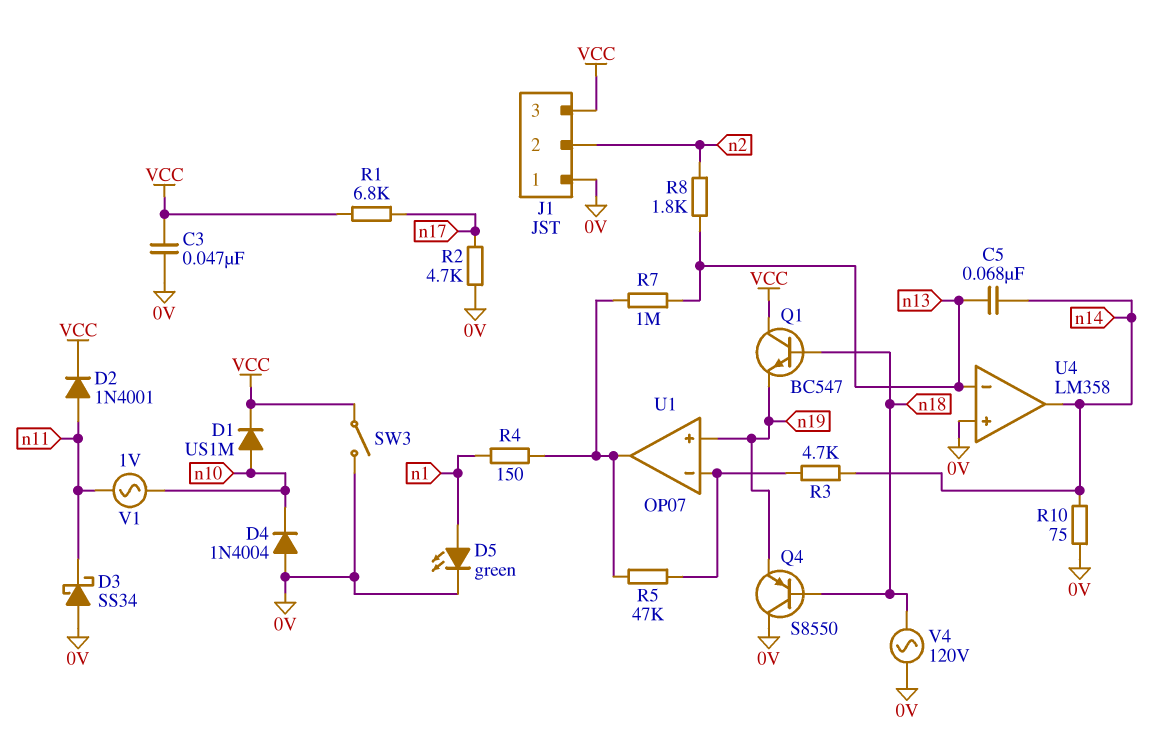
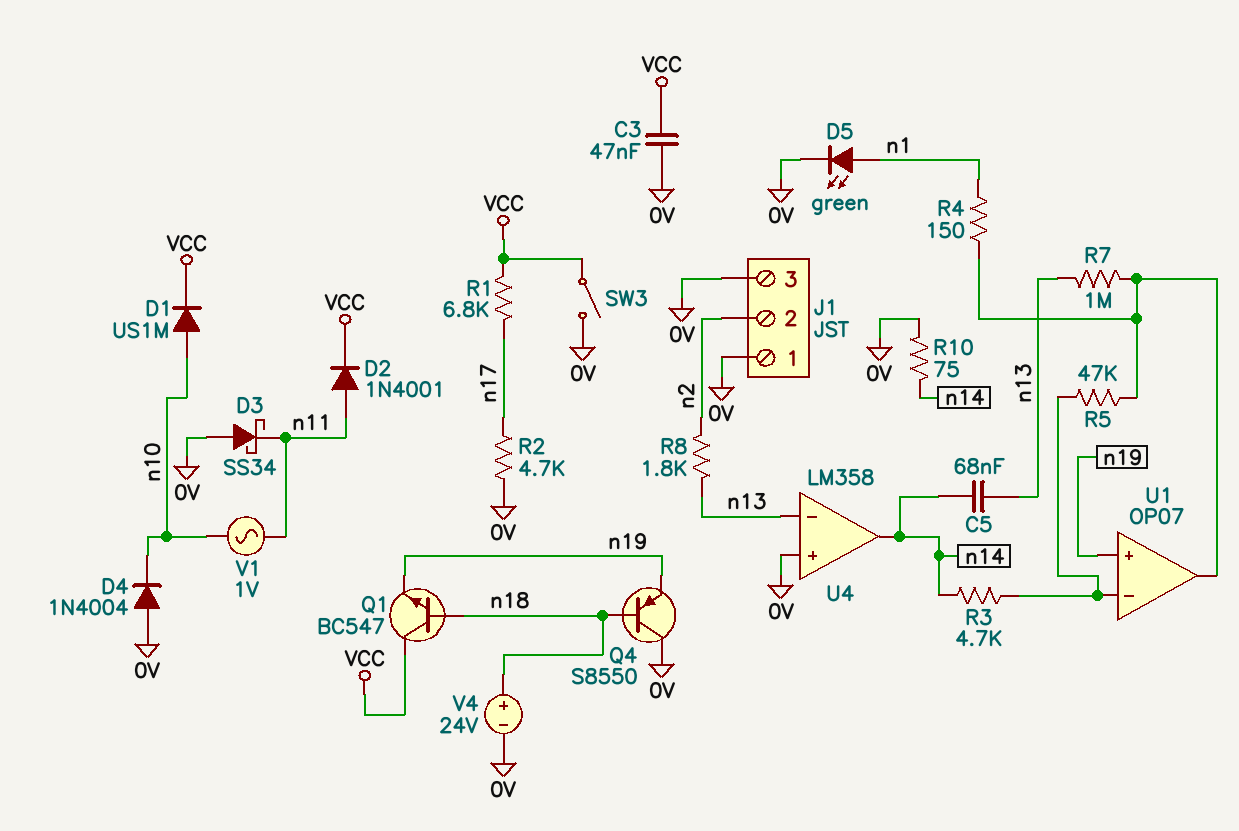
J1 pin 3: VCC -> 0V
V4: AC 120V (0V, n18) -> 24V (plus n18, minus 0V)

